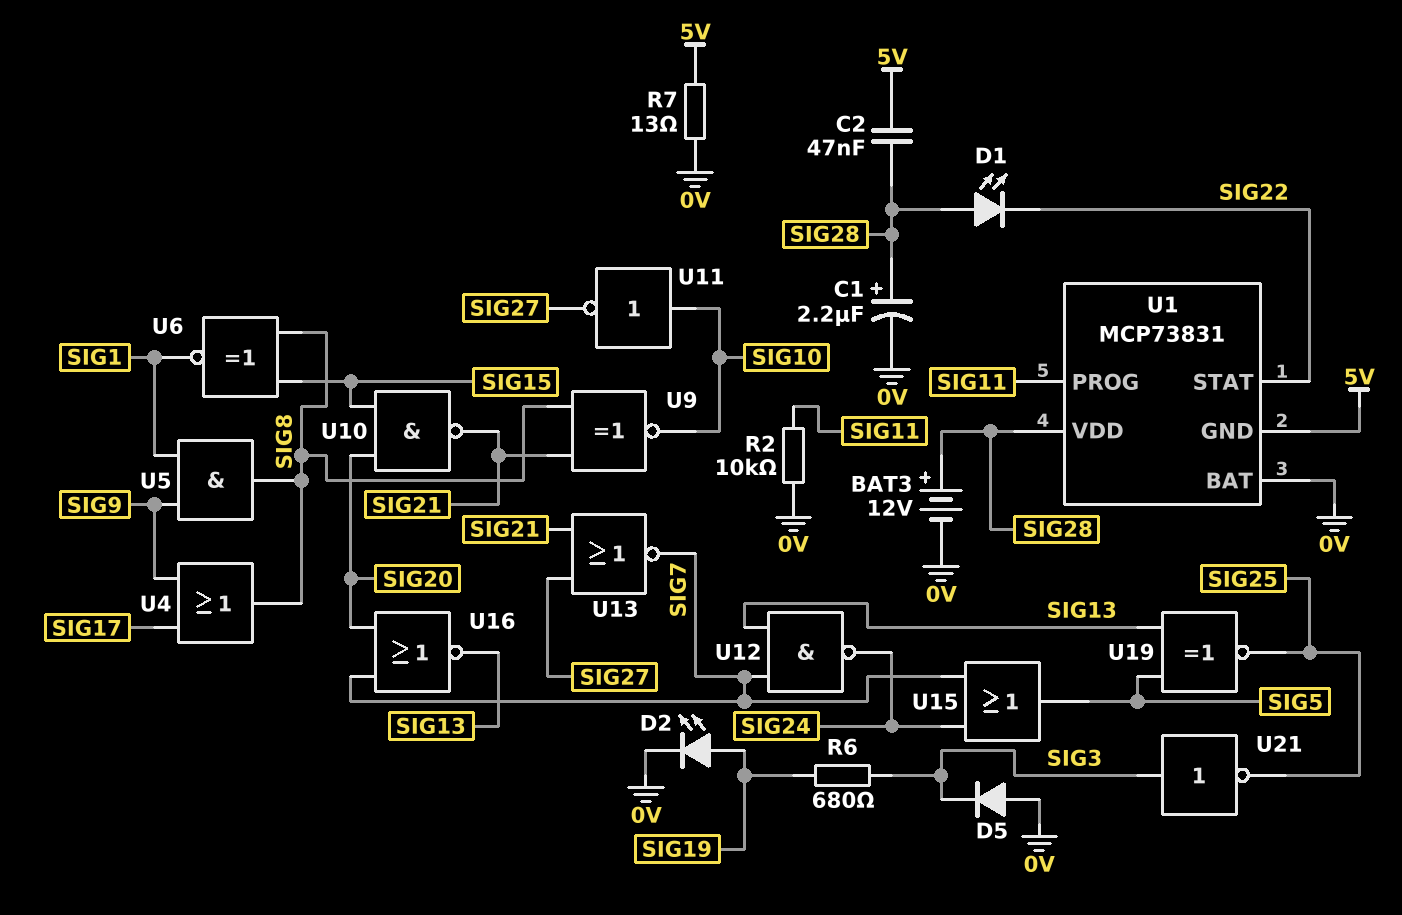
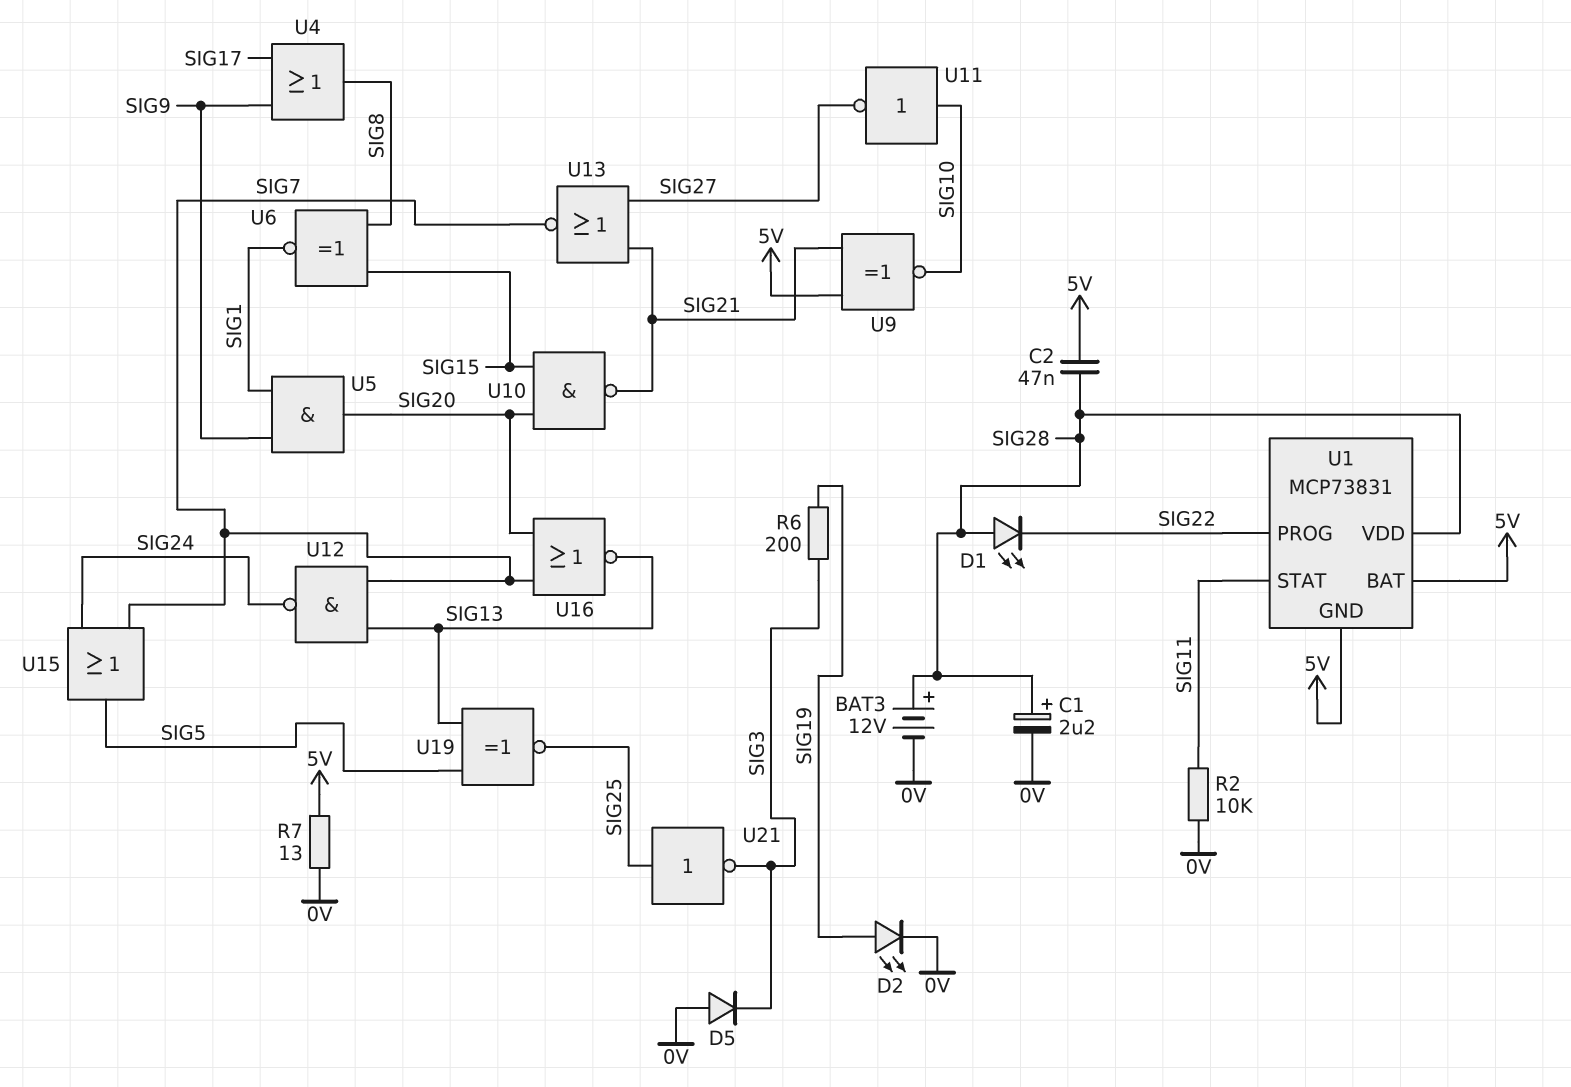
R6: 680 (SIG3, SIG19) -> 200 (SIG3, SIG19)
U1 pin BAT: 0V -> 5V
U1 pin PROG: SIG11 -> SIG22
U1 pin STAT: SIG22 -> SIG11
U5: AND (in SIG1, in SIG9, out SIG8) -> AND (in SIG1, in SIG9, out SIG20)
U9: XNOR (in SIG8, in SIG21, out SIG10) -> XNOR (in 5V, in SIG21, out SIG10)
U21: NOT (in SIG3, out SIG25) -> NOT (in SIG25, out SIG3)

